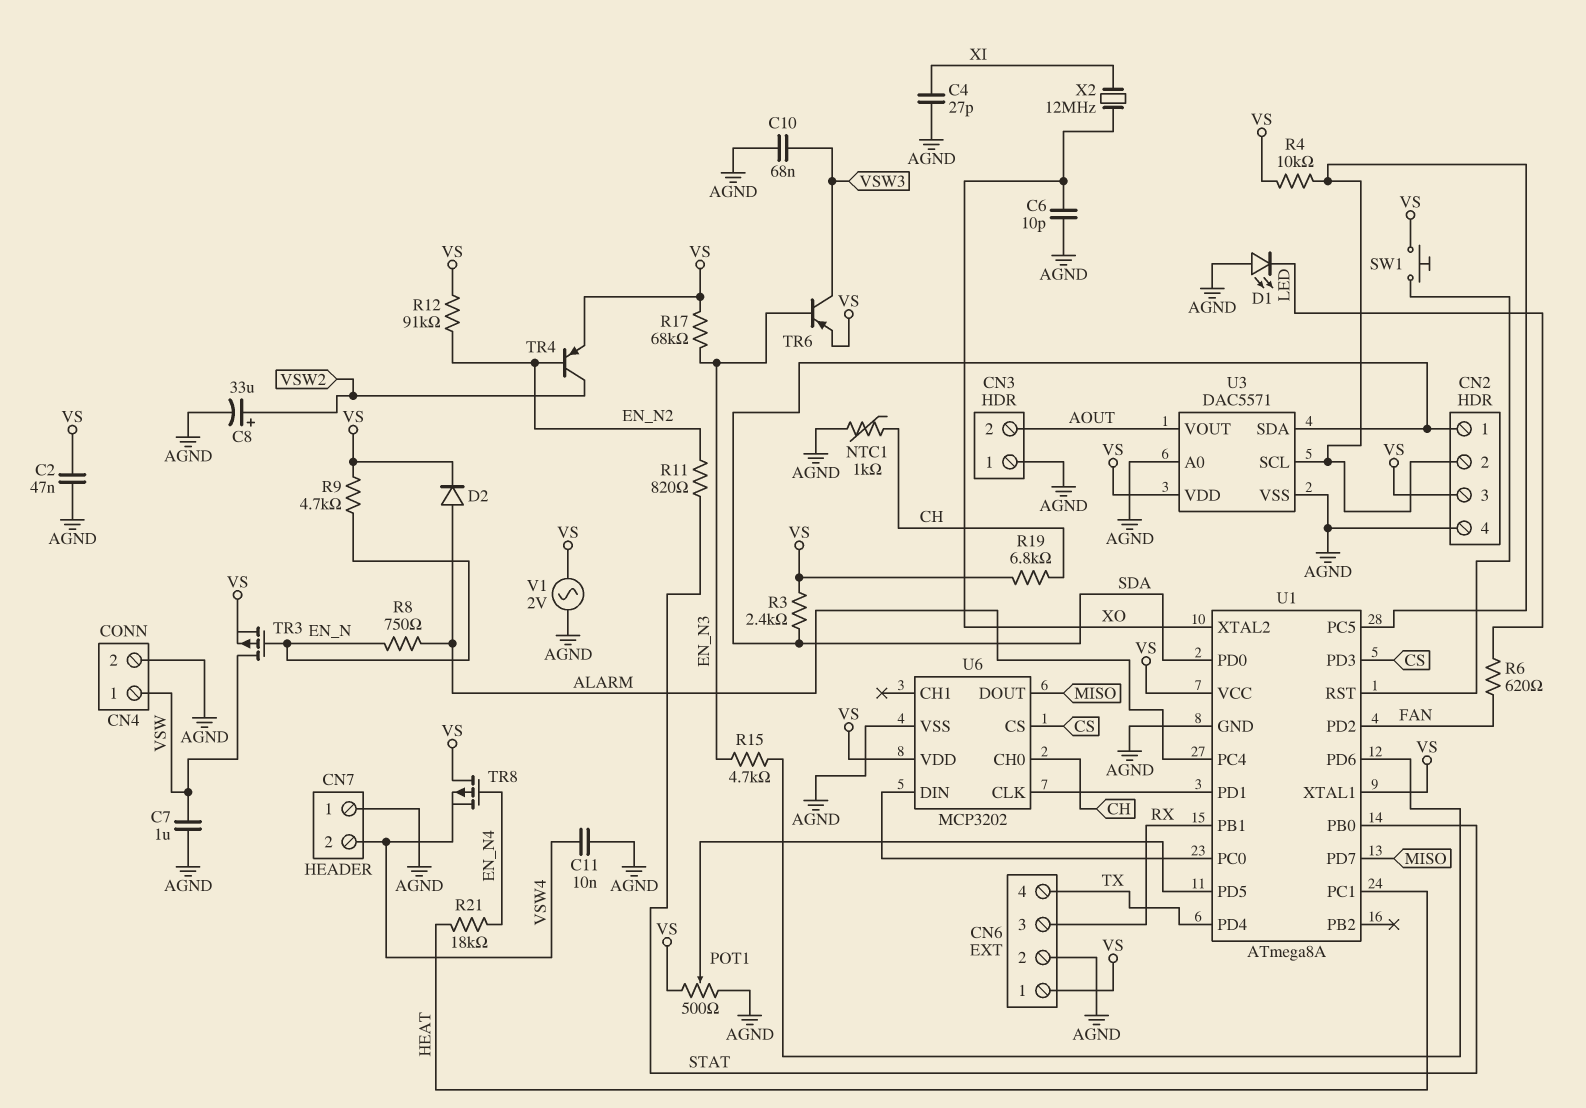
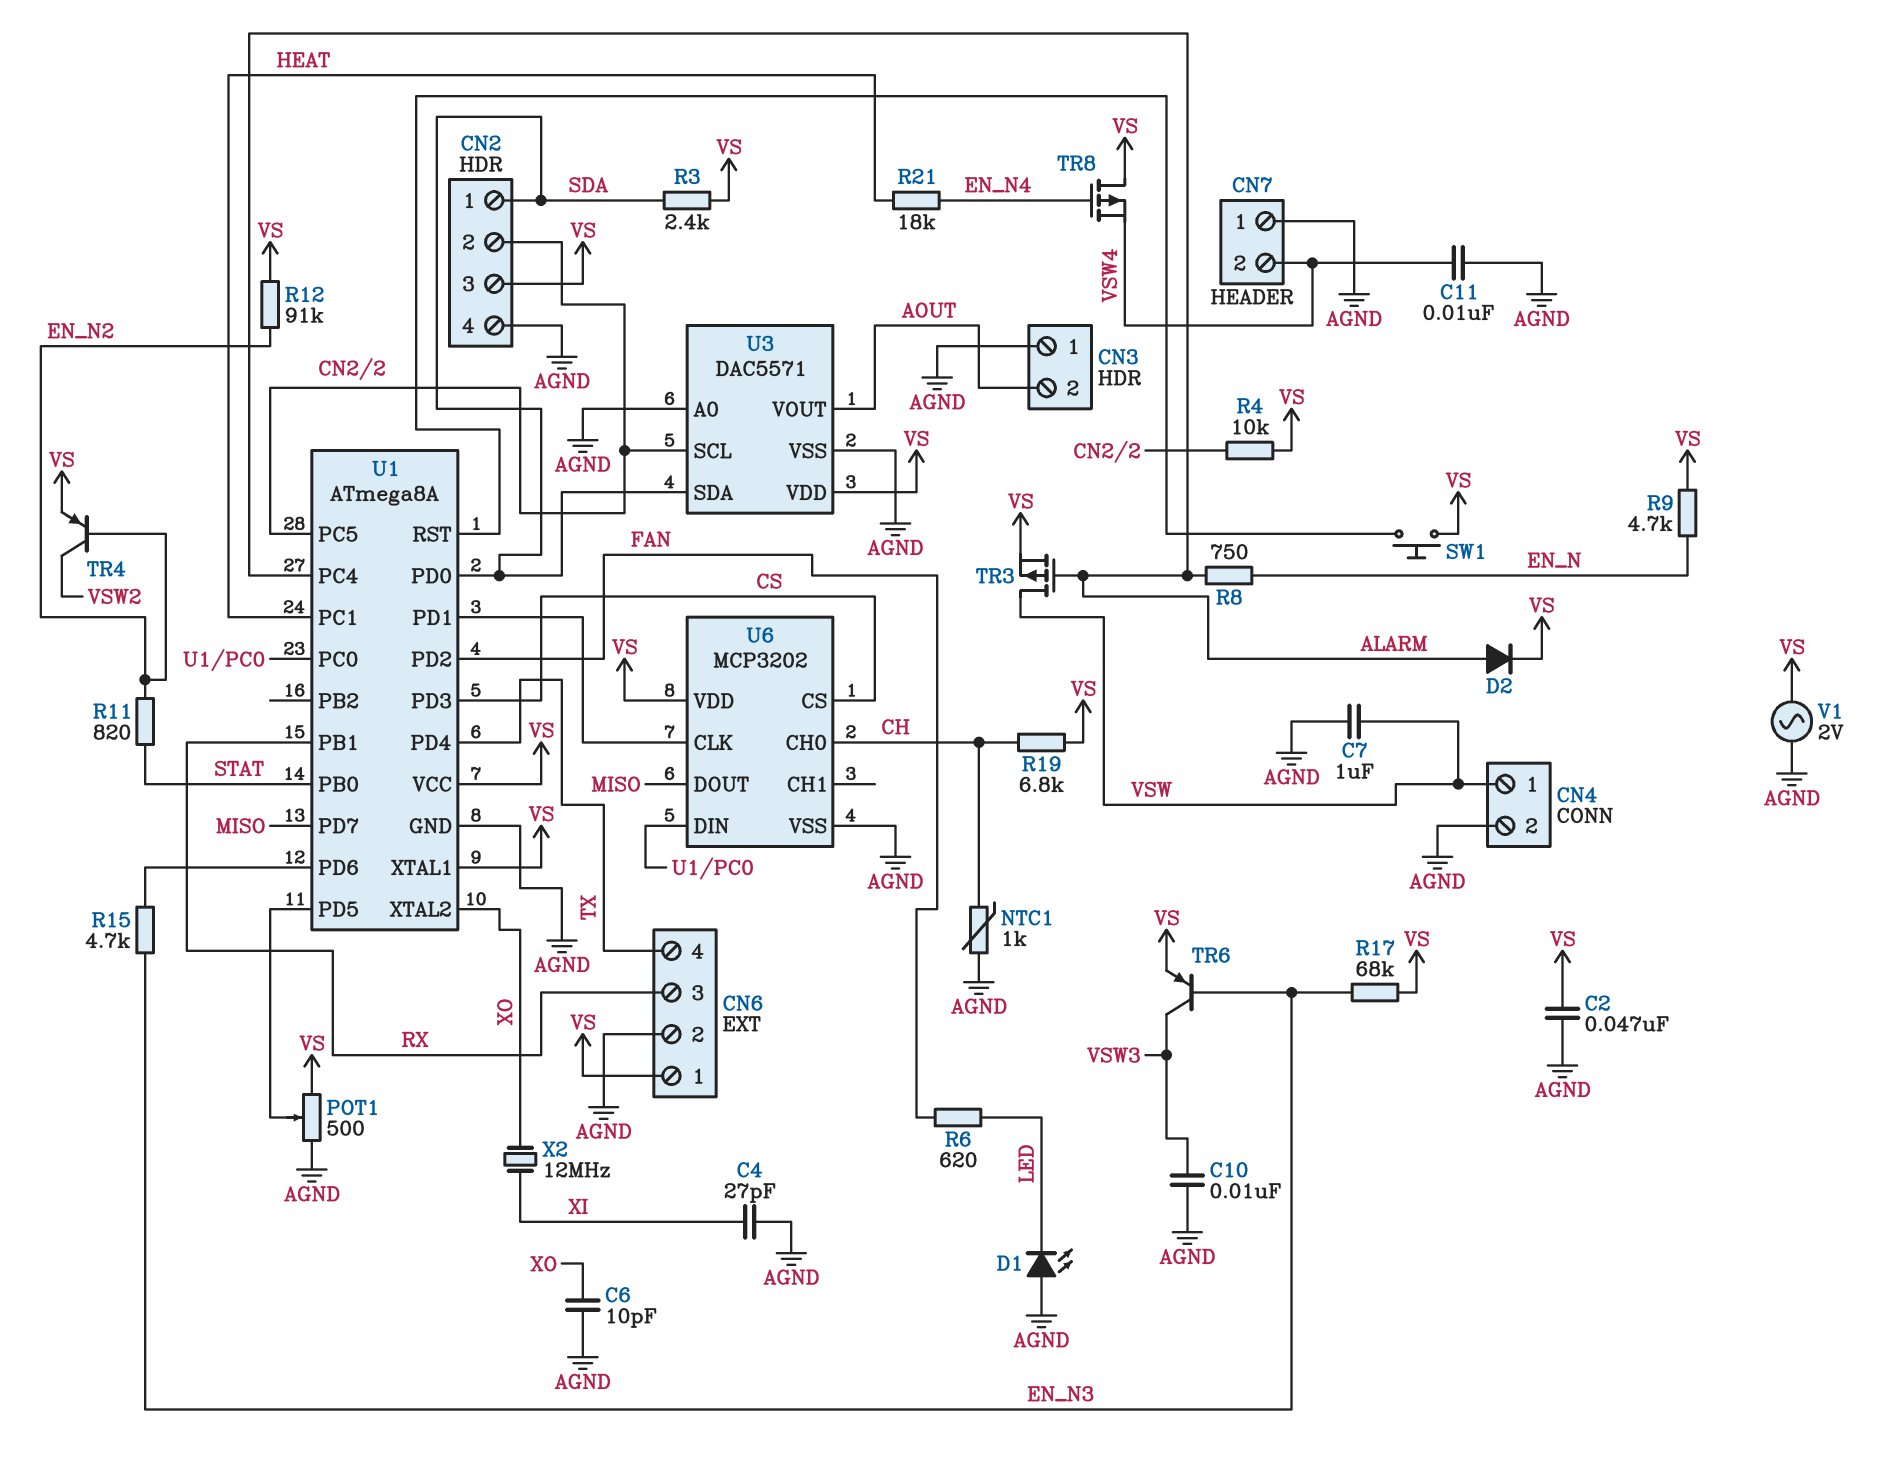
C8: 33uF (plus VSW2, minus AGND) -> none
C10: 68nF (AGND, VSW3) -> 10nF (AGND, VSW3)
TR3: PMOS (G EN_N, D VSW, S VS) -> PMOS (G ALARM, D VSW, S VS)

